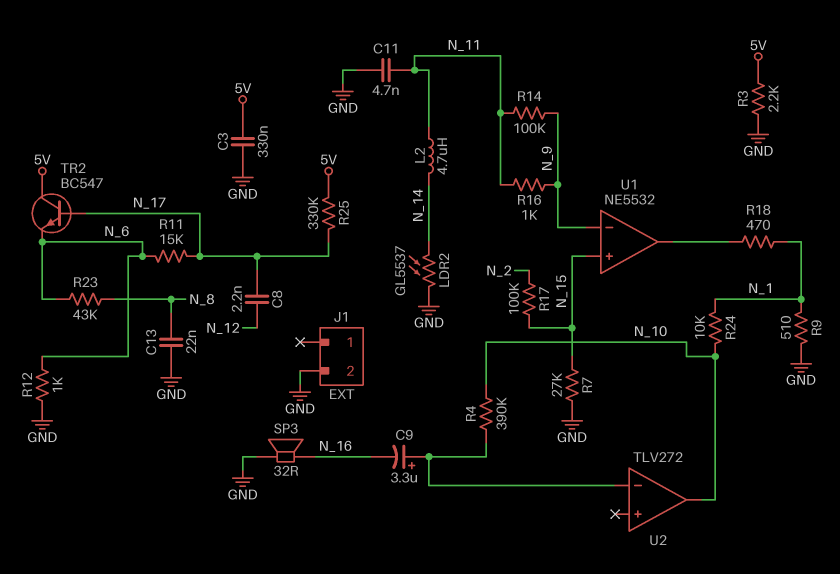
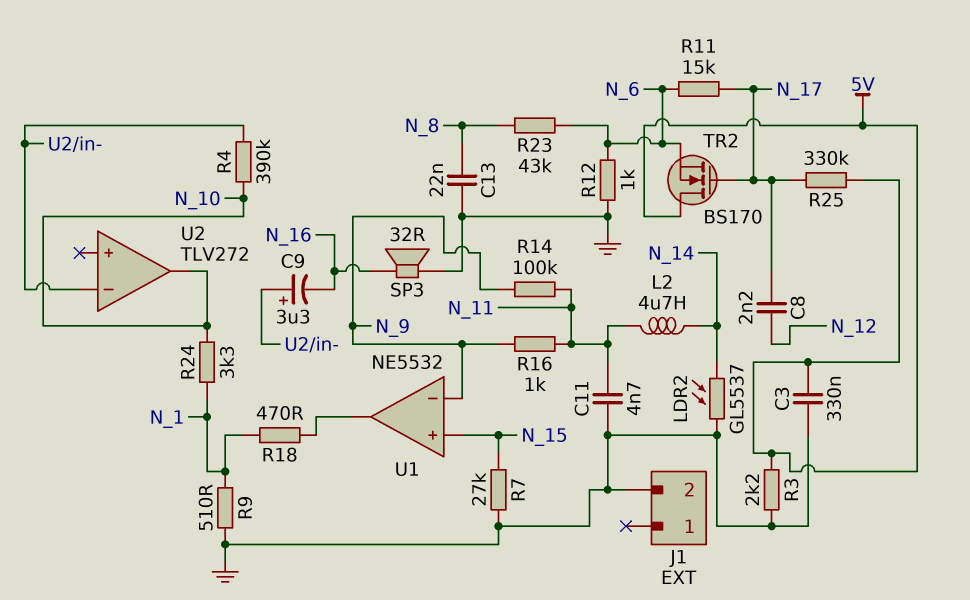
R17: 100k (N_2, N_15) -> none
R24: 10k (N_1, N_10) -> 3.3k (N_1, N_10)
TR2: NPN BC547 (B N_17, C 5V, E N_6) -> NMOS BS170 (G N_17, D 5V, S N_6)

